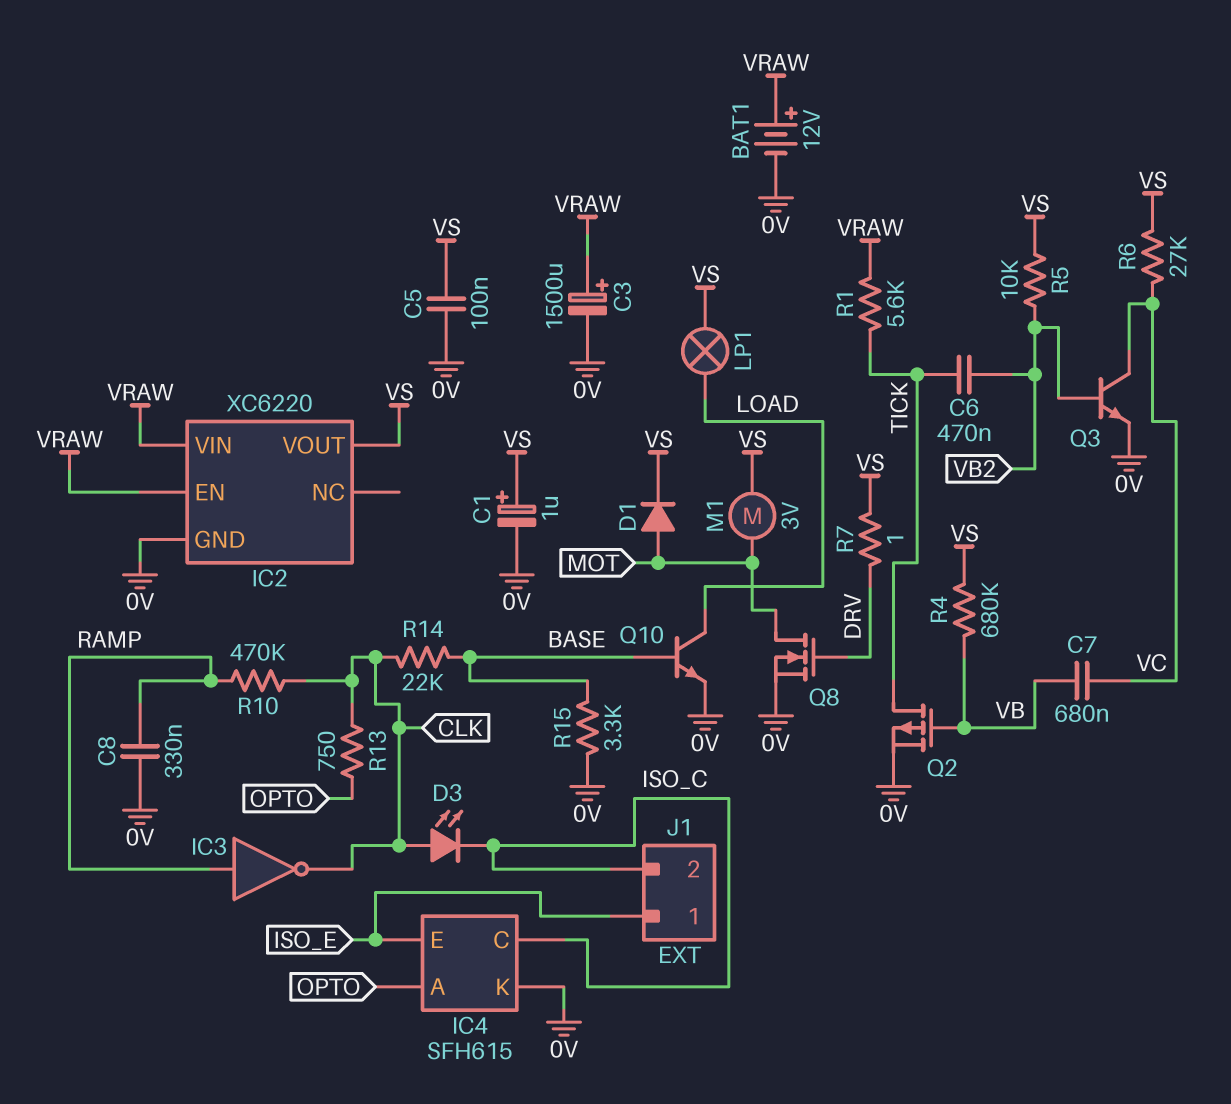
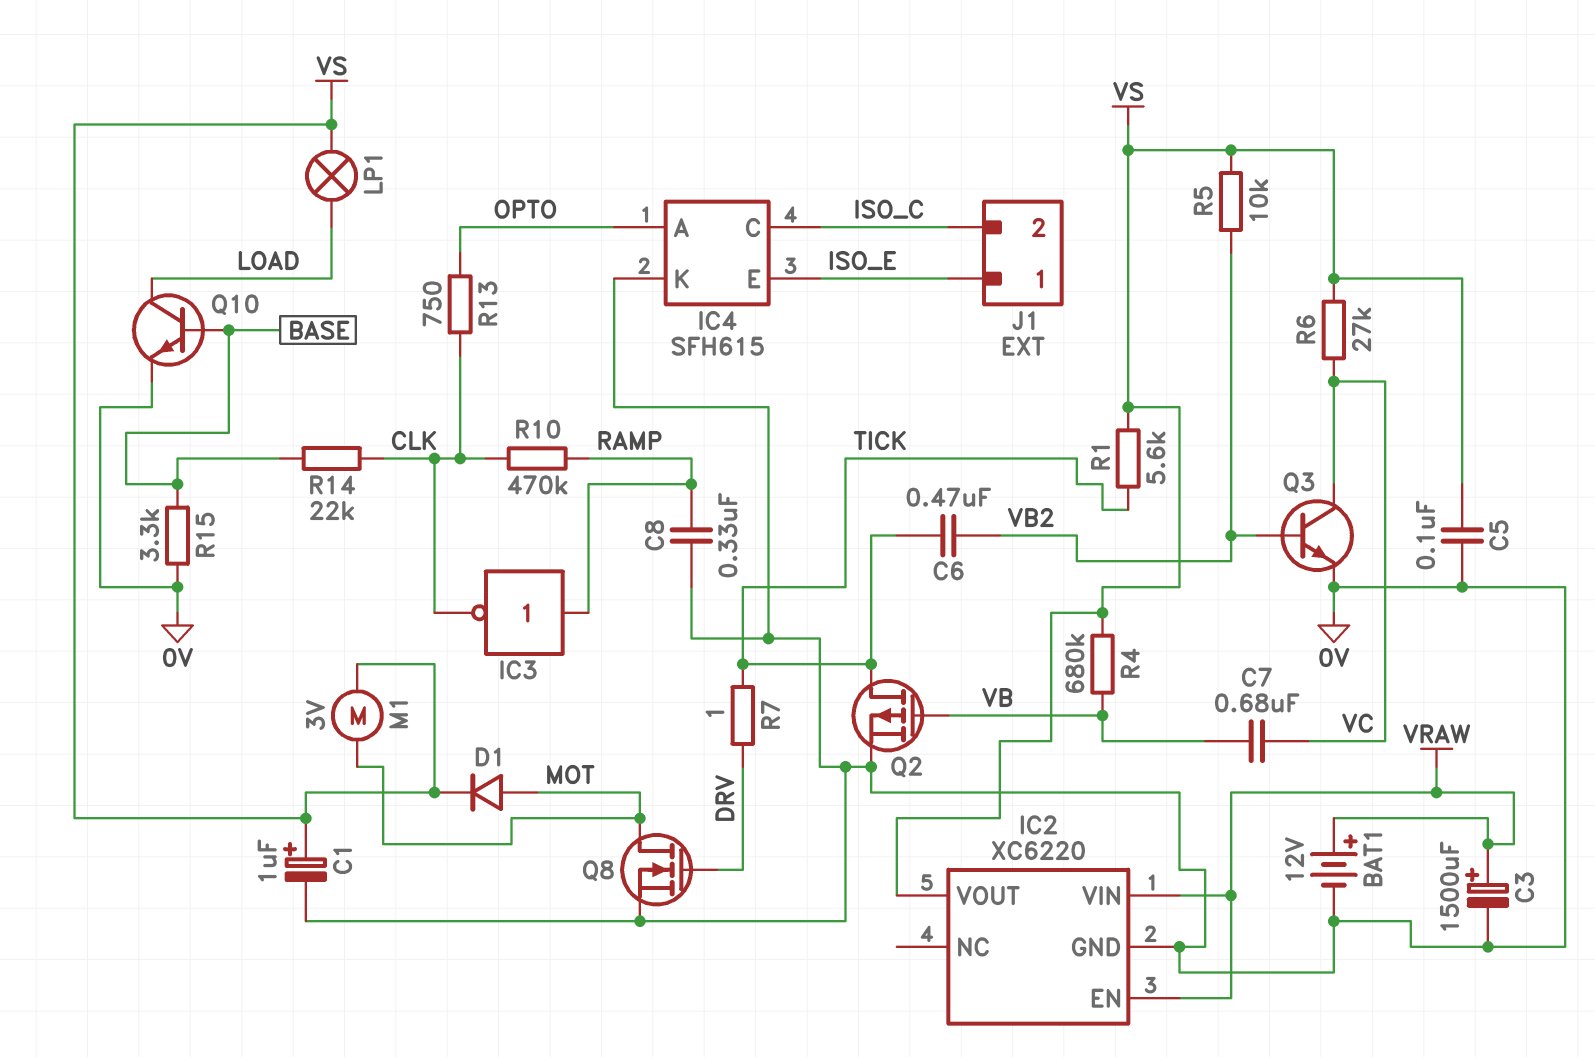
D3: LED (A CLK, K ISO_C) -> none
R1: 5.6k (TICK, VRAW) -> 5.6k (TICK, VS)
R7: 1 (DRV, VS) -> 1 (DRV, TICK)

